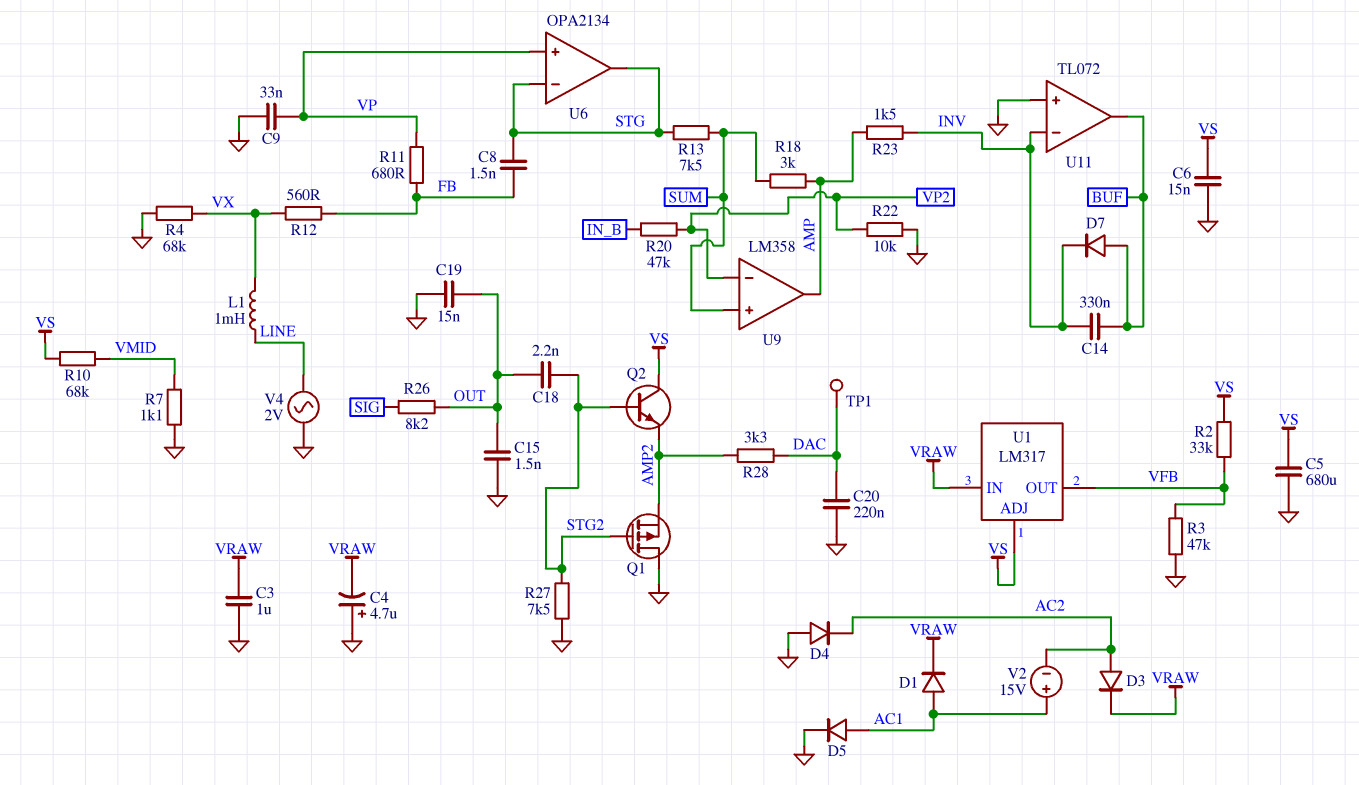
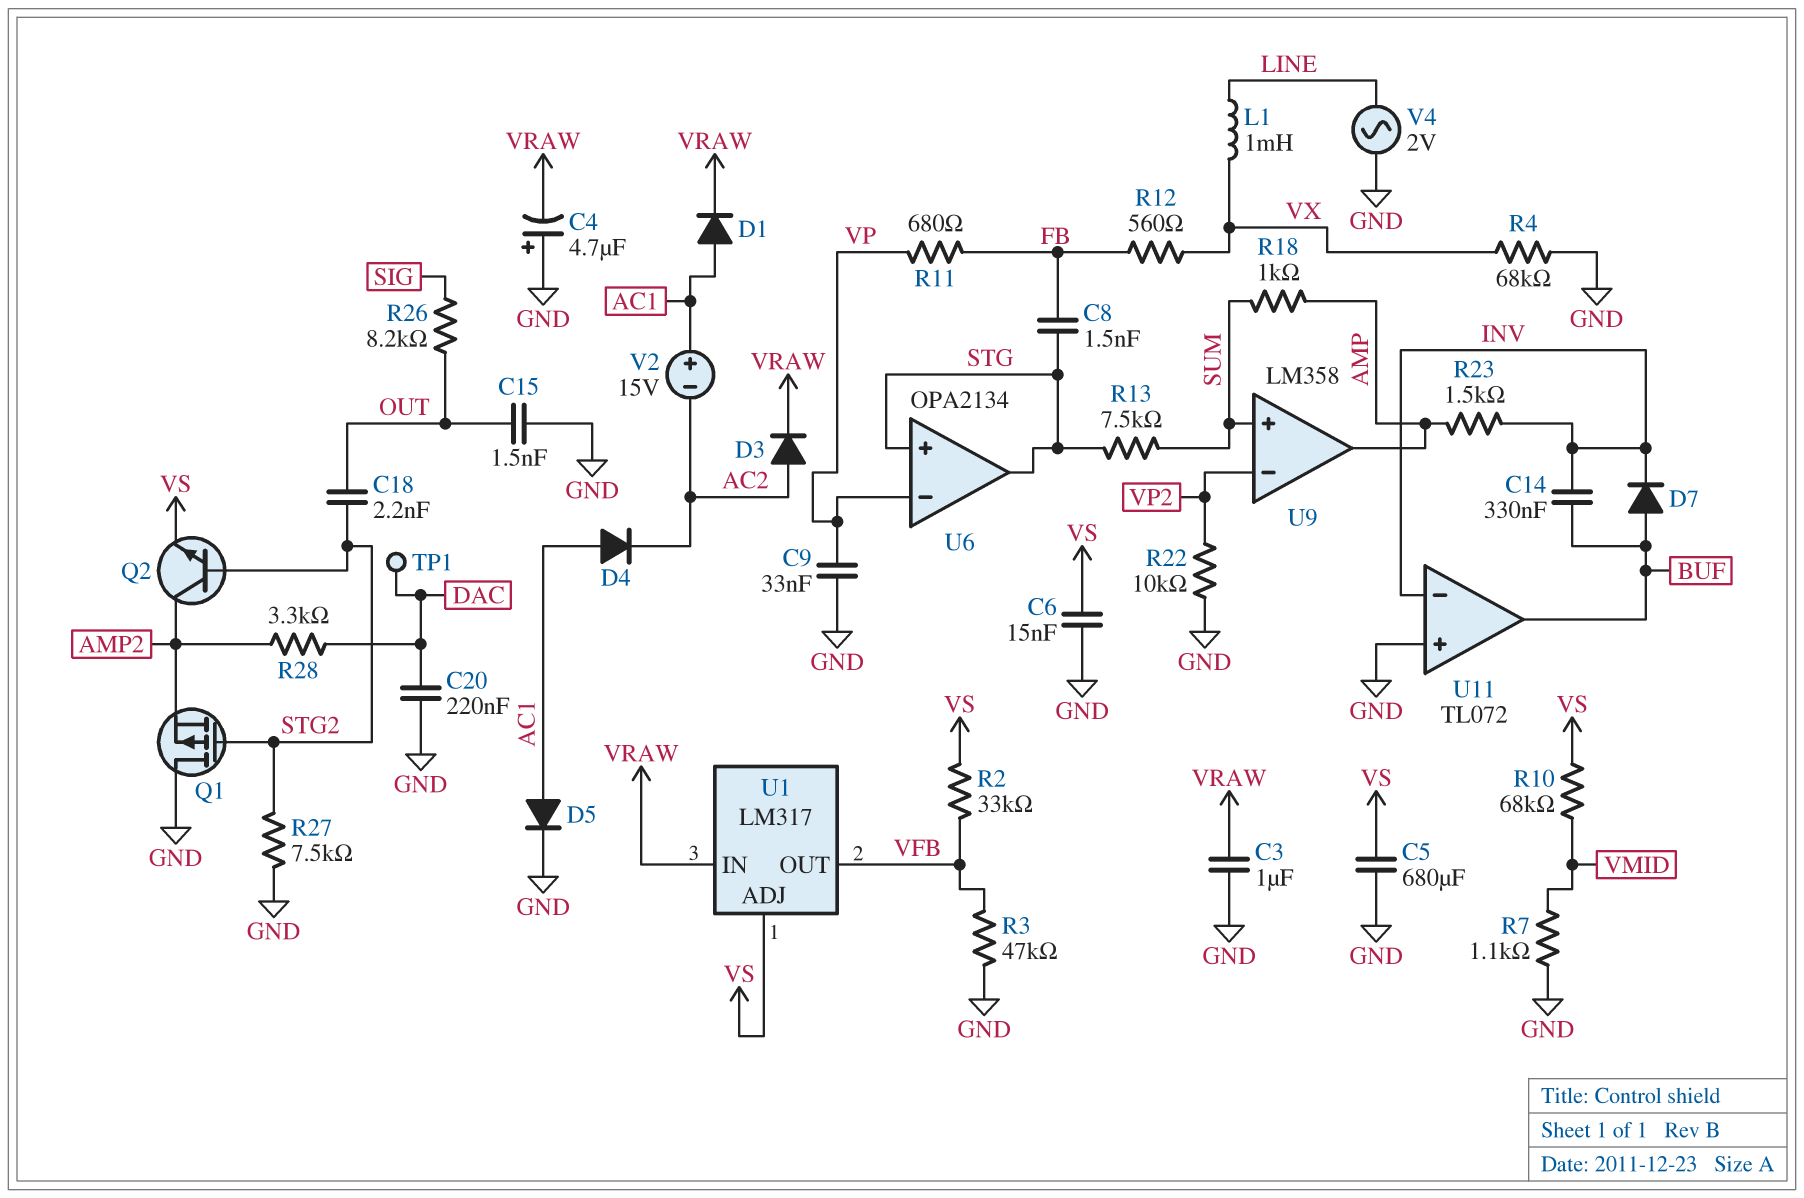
C19: 15nF (GND, OUT) -> none
D4: diode (A GND, K AC2) -> diode (A AC1, K AC2)
Q2: NPN (B STG2, C VS, E AMP2) -> NPN (B STG2, C AMP2, E VS)
R18: 3k (AMP, SUM) -> 1k (AMP, SUM)
R20: 47k (IN_B, VP2) -> none
U6 pin in+: VP -> STG
U6 pin in-: STG -> VP

